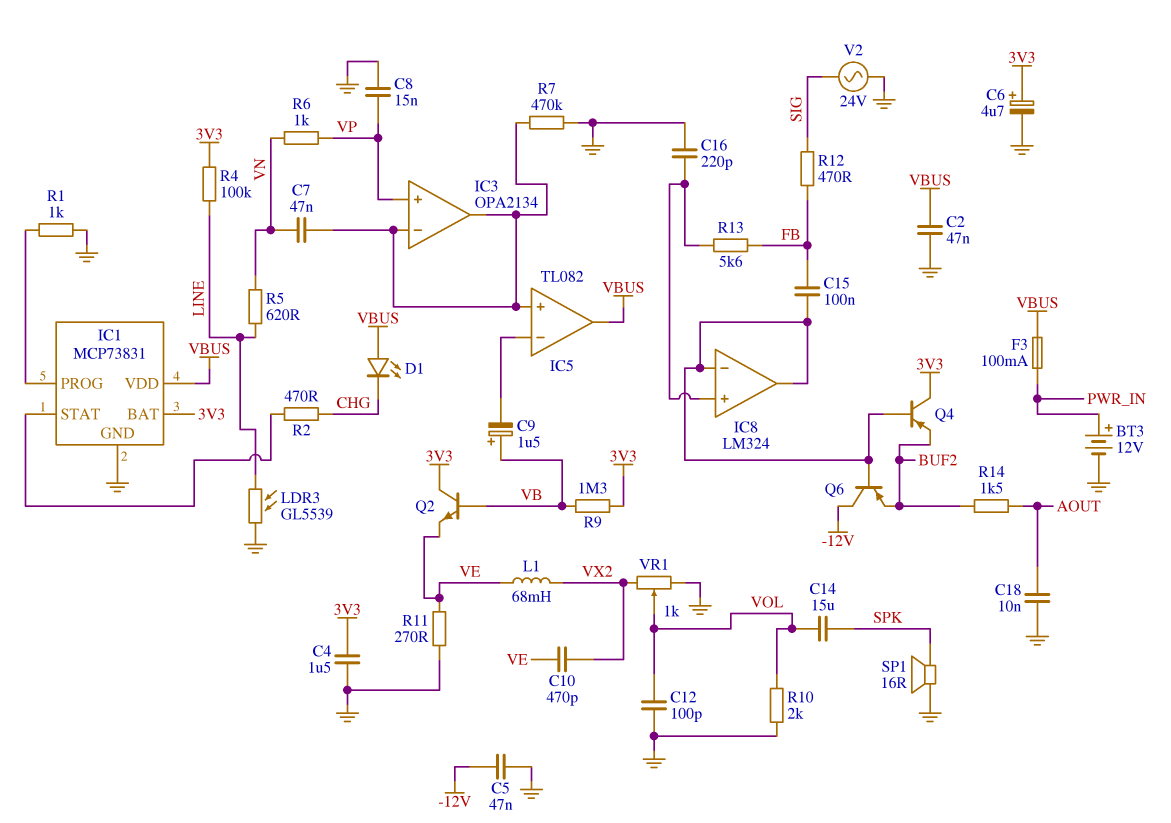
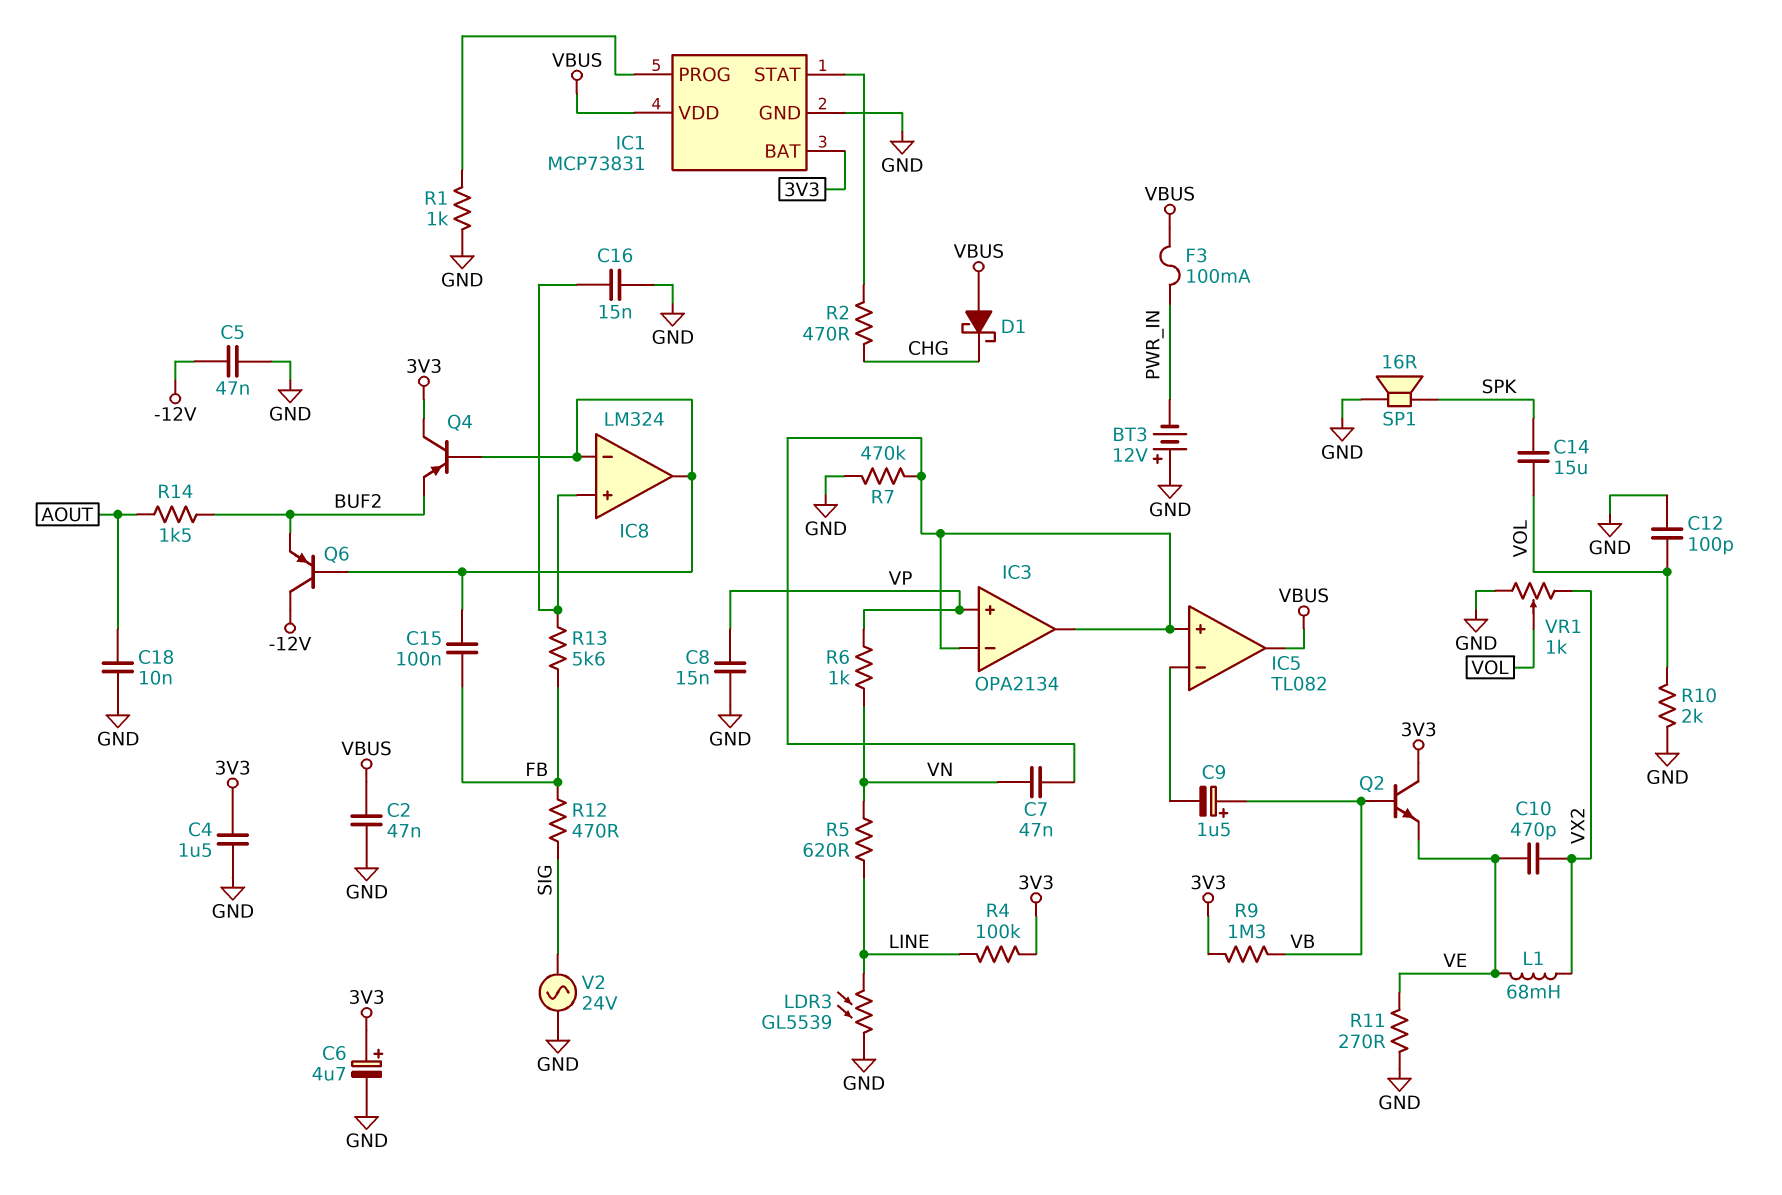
BT3: 12V (plus PWR_IN, minus GND) -> 12V (plus GND, minus PWR_IN)
C16: 220pF (GND, IC8/in+) -> 15nF (GND, IC8/in+)
D1: LED (A VBUS, K CHG) -> schottky (A VBUS, K CHG)

